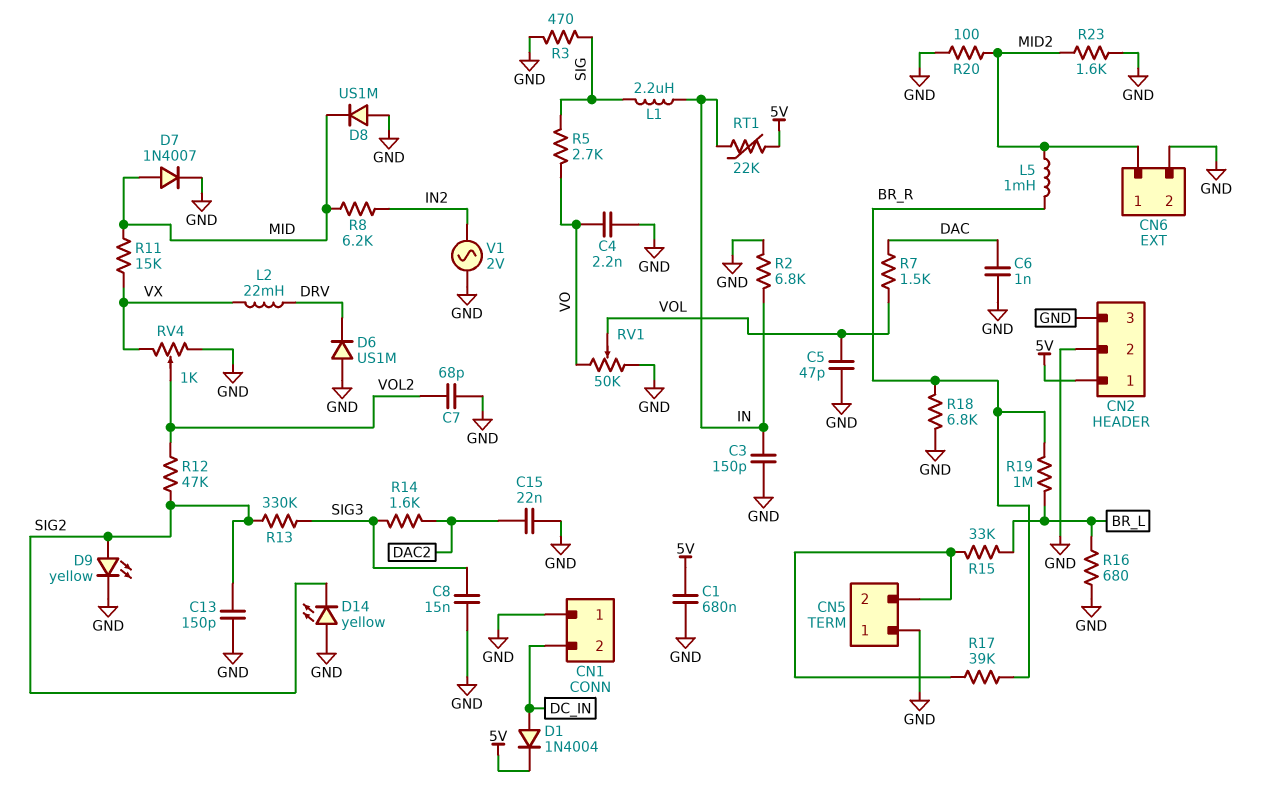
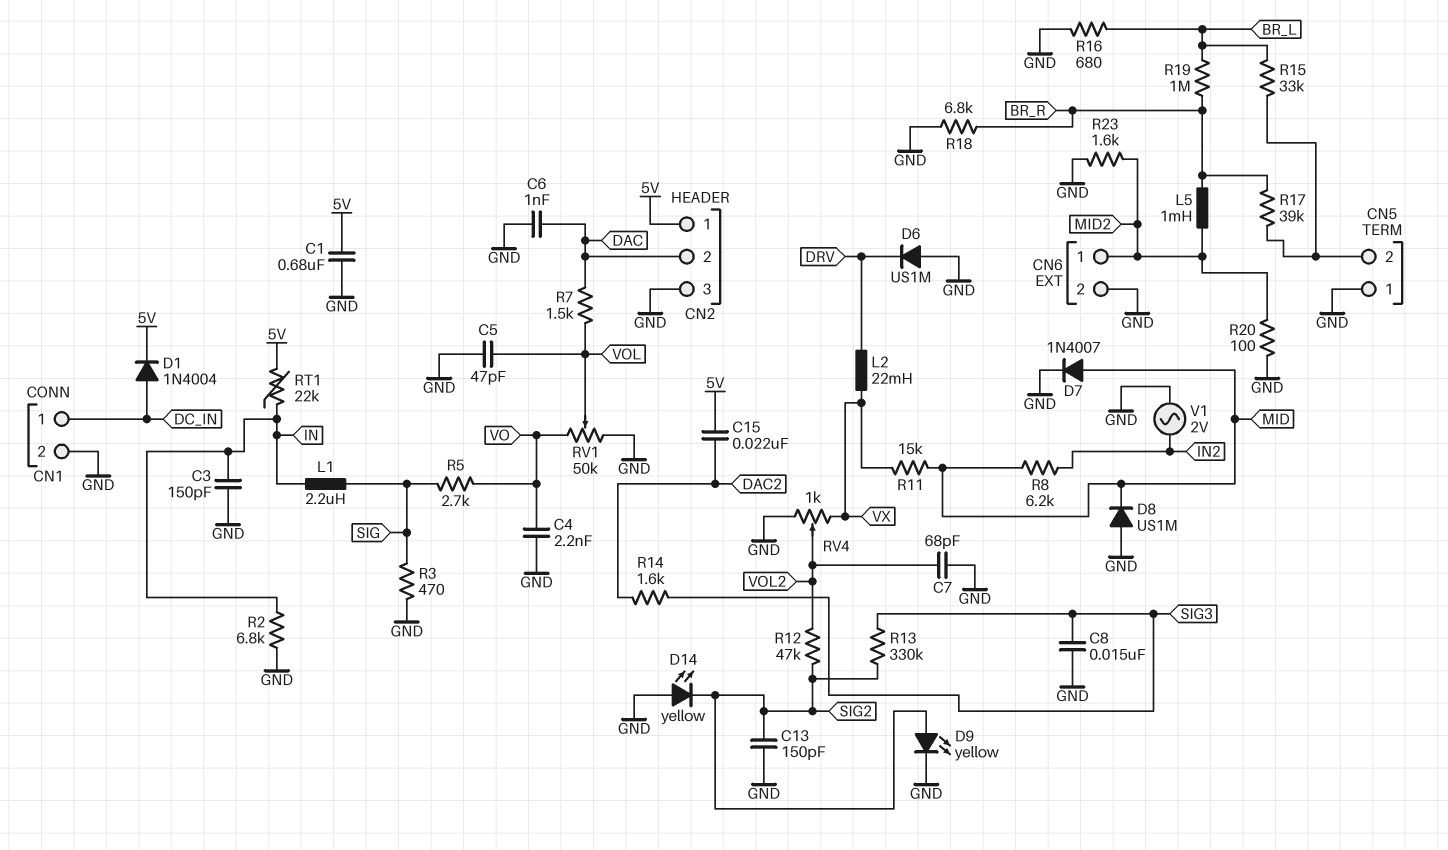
C15: 22nF (DAC2, GND) -> 22nF (5V, DAC2)
CN1 pin 1: GND -> DC_IN
CN1 pin 2: DC_IN -> GND
CN2 pin 2: GND -> DAC

